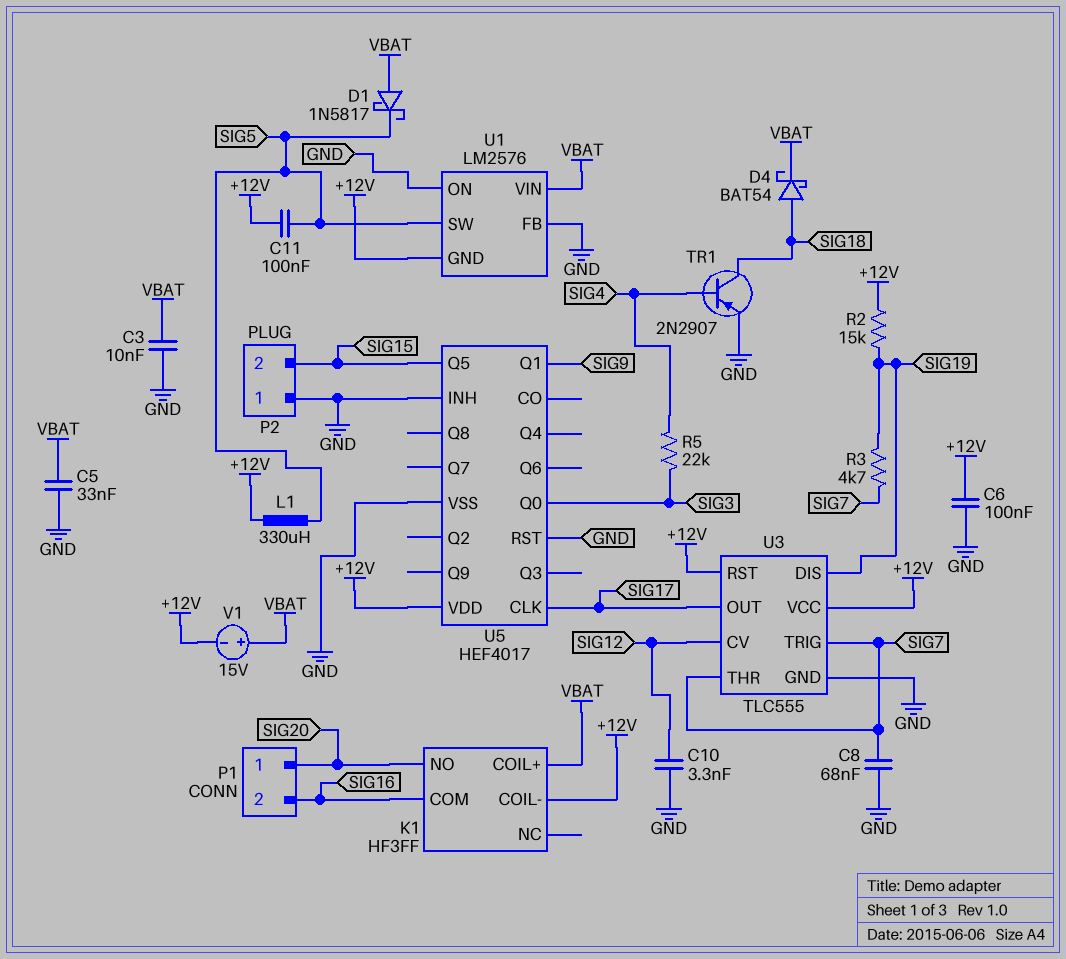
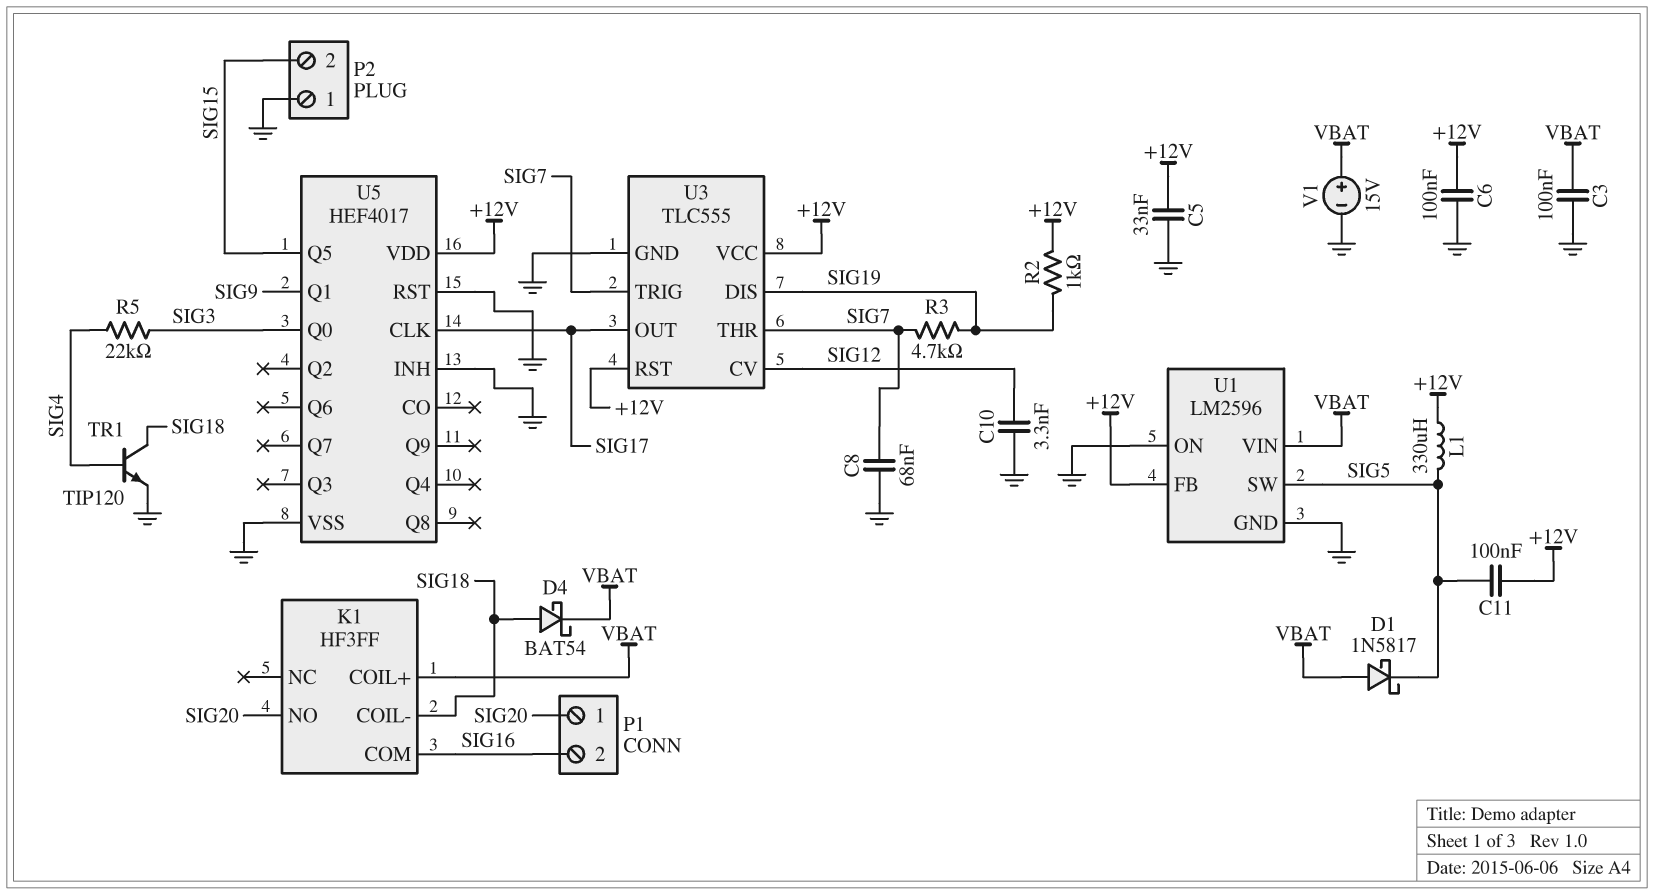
C3: 10nF (GND, VBAT) -> 100nF (GND, VBAT)
C5: 33nF (GND, VBAT) -> 33nF (+12V, GND)
K1 pin COIL-: +12V -> SIG18
R2: 15k (+12V, SIG19) -> 1k (+12V, SIG19)
TR1: PNP 2N2907 (B SIG4, C SIG18, E GND) -> NPN TIP120 (B SIG4, C SIG18, E GND)
U1: LM2576 -> LM2596
U1 pin FB: GND -> +12V
U1 pin GND: +12V -> GND
V1: 15V (plus VBAT, minus +12V) -> 15V (plus VBAT, minus GND)

